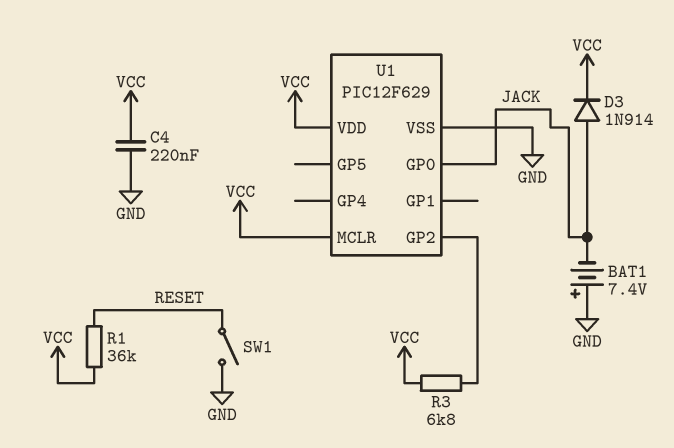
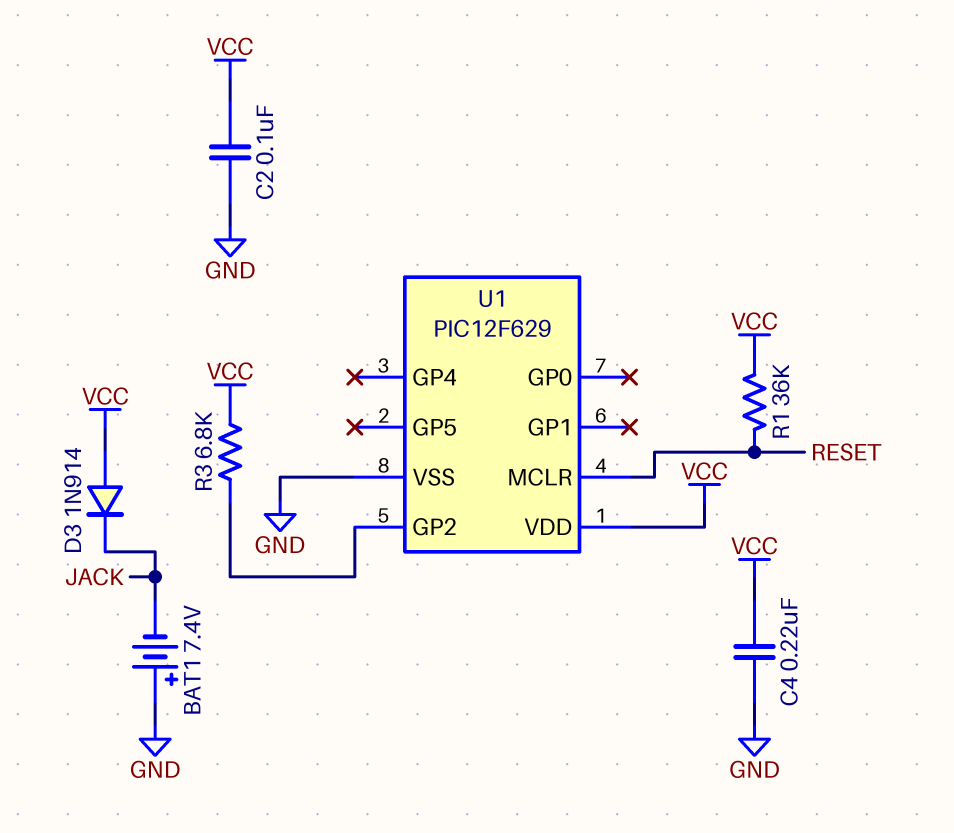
C2: none -> 100nF (GND, VCC)
D3: diode 1N914 (A JACK, K VCC) -> diode 1N914 (A VCC, K JACK)
SW1: switch (GND, RESET) -> none
U1 pin GP0: JACK -> none
U1 pin MCLR: VCC -> RESET

